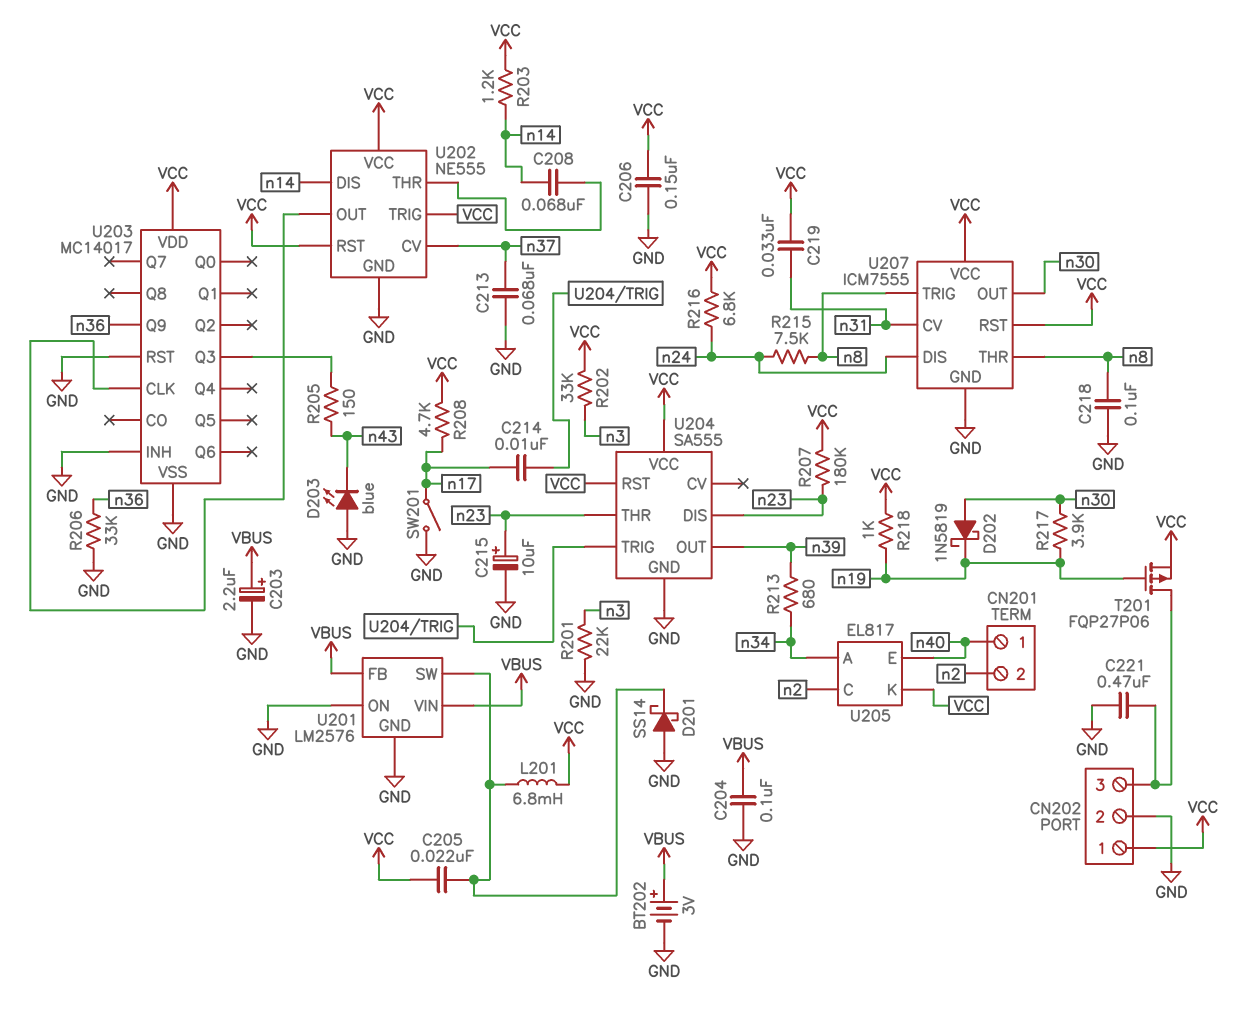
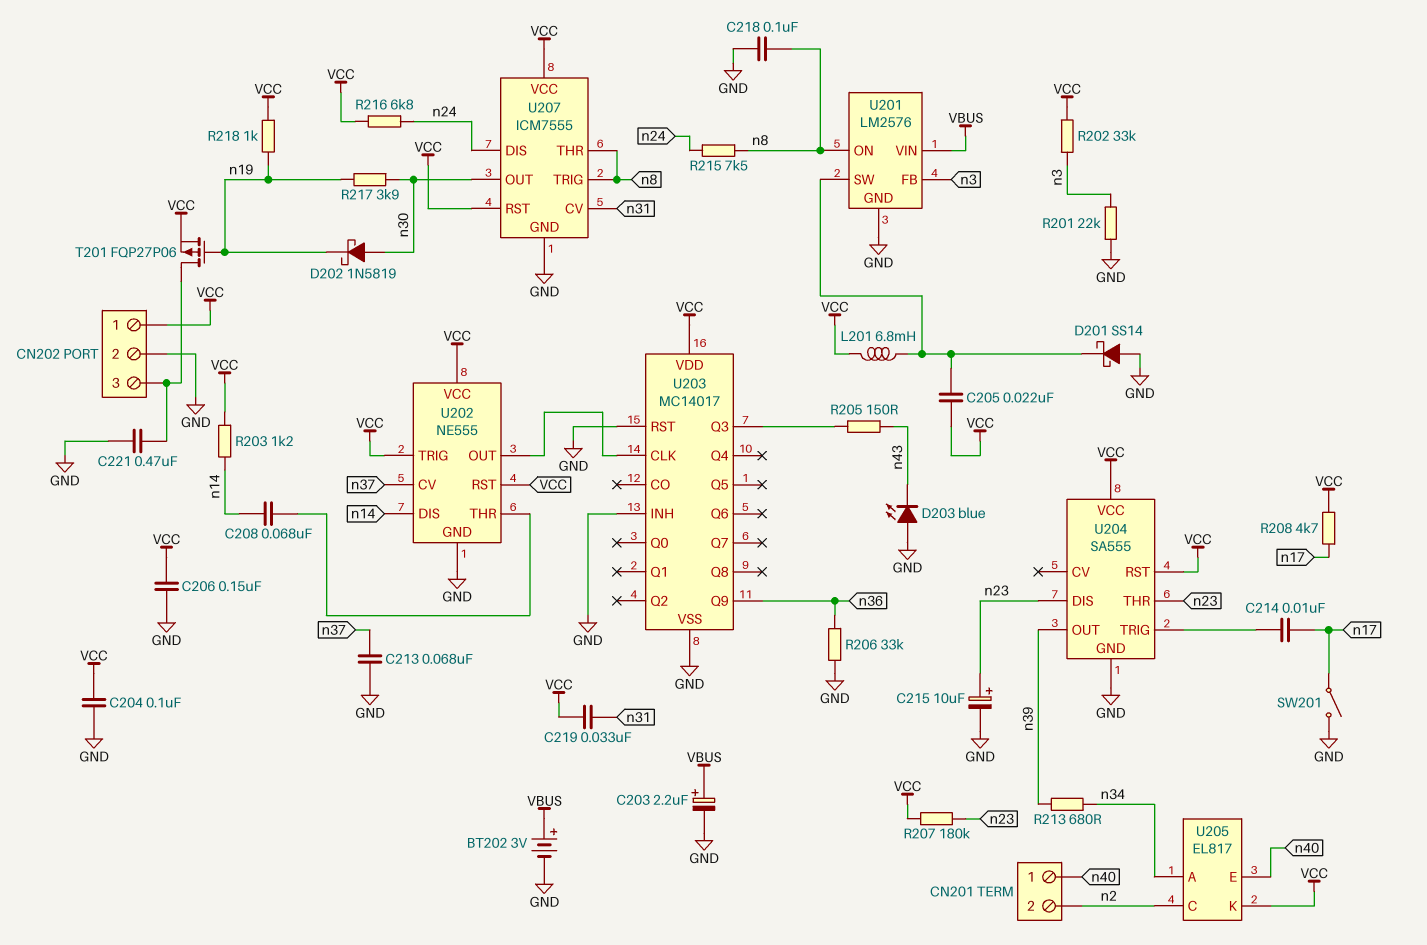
C204: 100nF (GND, VBUS) -> 100nF (GND, VCC)
U201 pin FB: VBUS -> n3
U201 pin ON: GND -> n8

